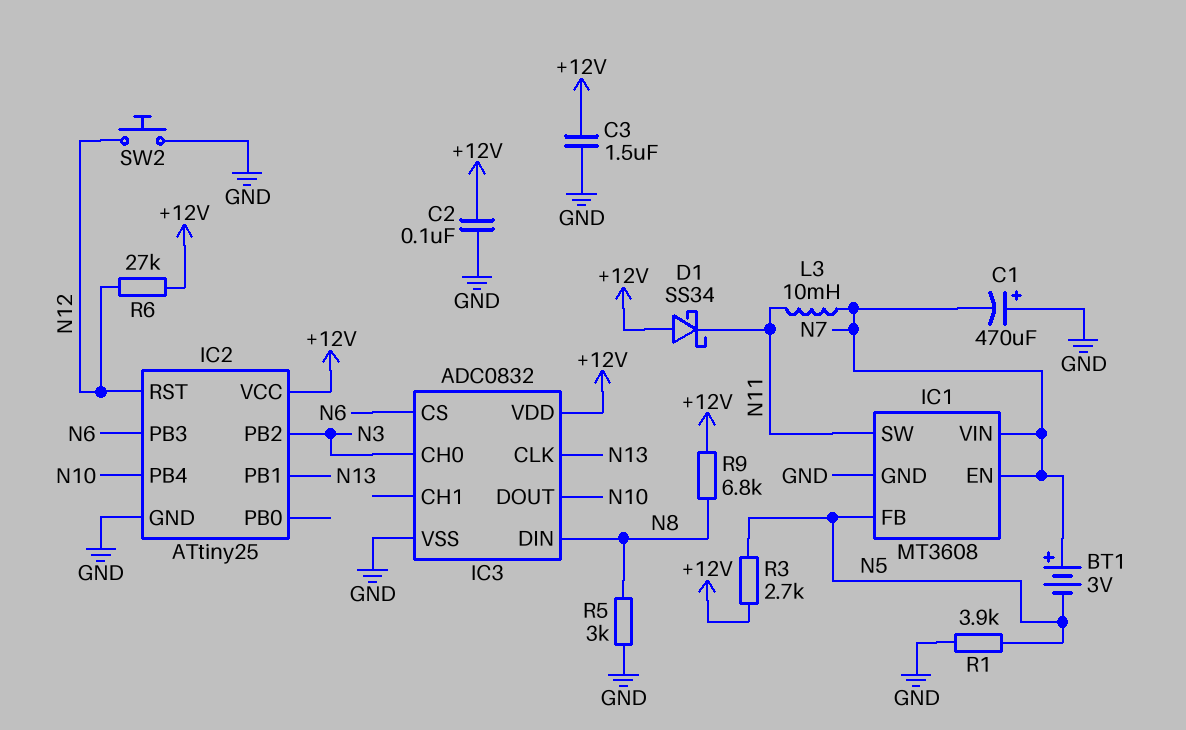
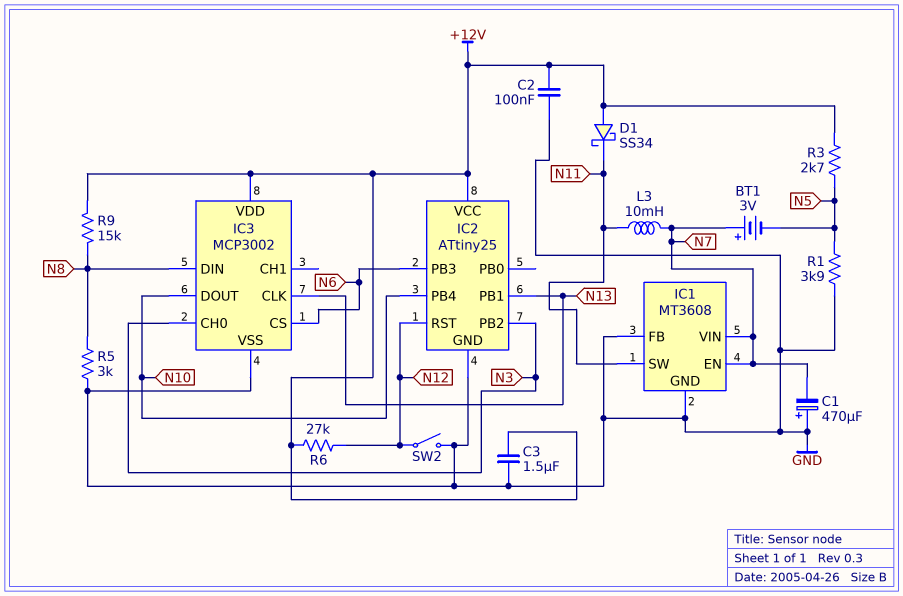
IC1 pin FB: N5 -> GND
IC3: ADC0832 -> MCP3002
R9: 6.8k (+12V, N8) -> 15k (+12V, N8)
SW2: button (GND, N12) -> switch (GND, N12)

